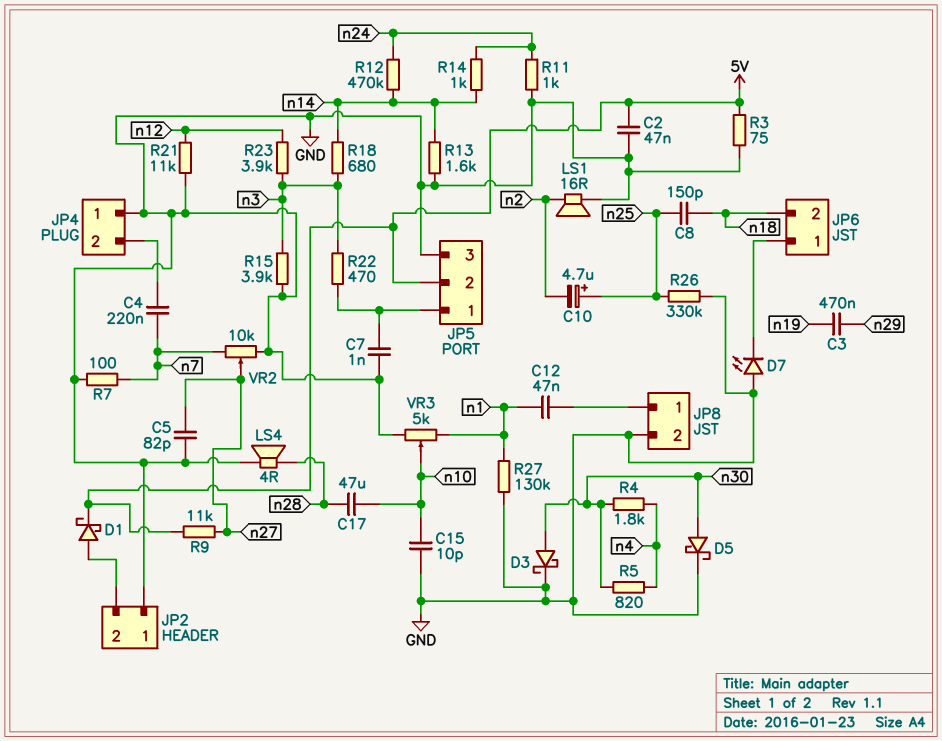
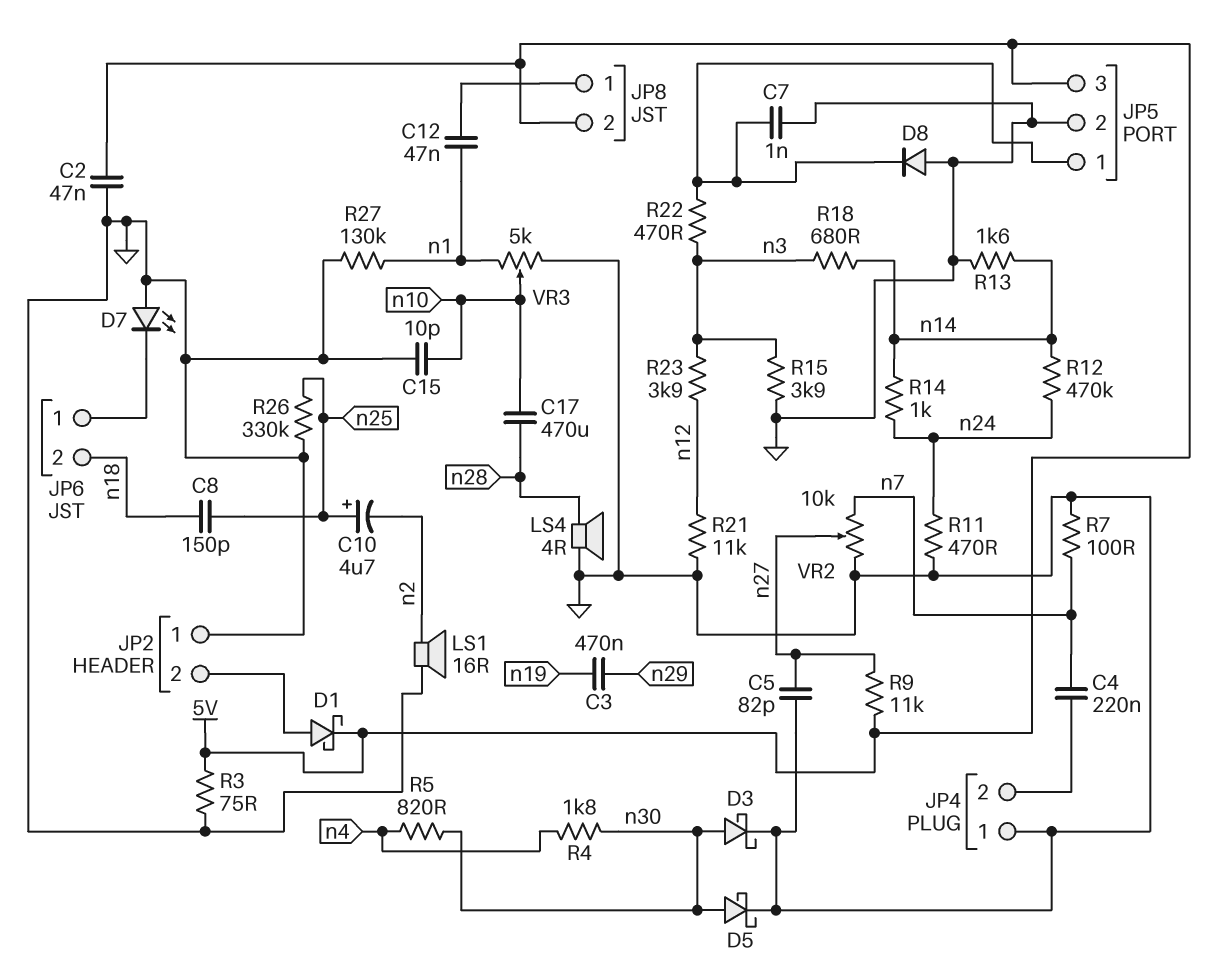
C17: 47uF (n10, n28) -> 470uF (n10, n28)
D8: none -> diode (A GND, K JP5/1)
JP5 pin 2: 5V -> GND
JP5 pin 3: GND -> 5V
JP8 pin 2: GND -> 5V
R11: 1k (GND, n24) -> 470 (GND, n24)

